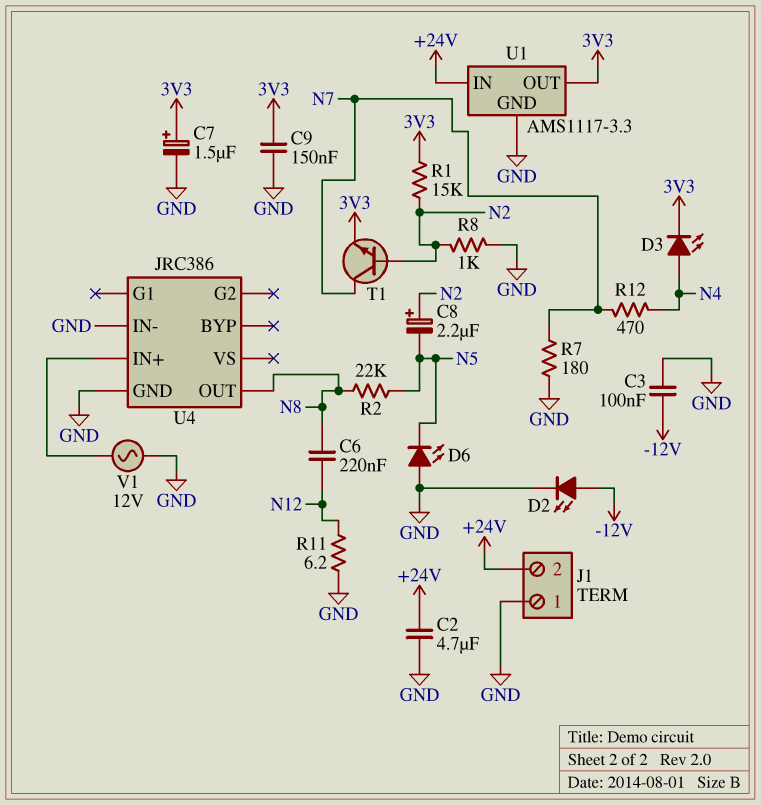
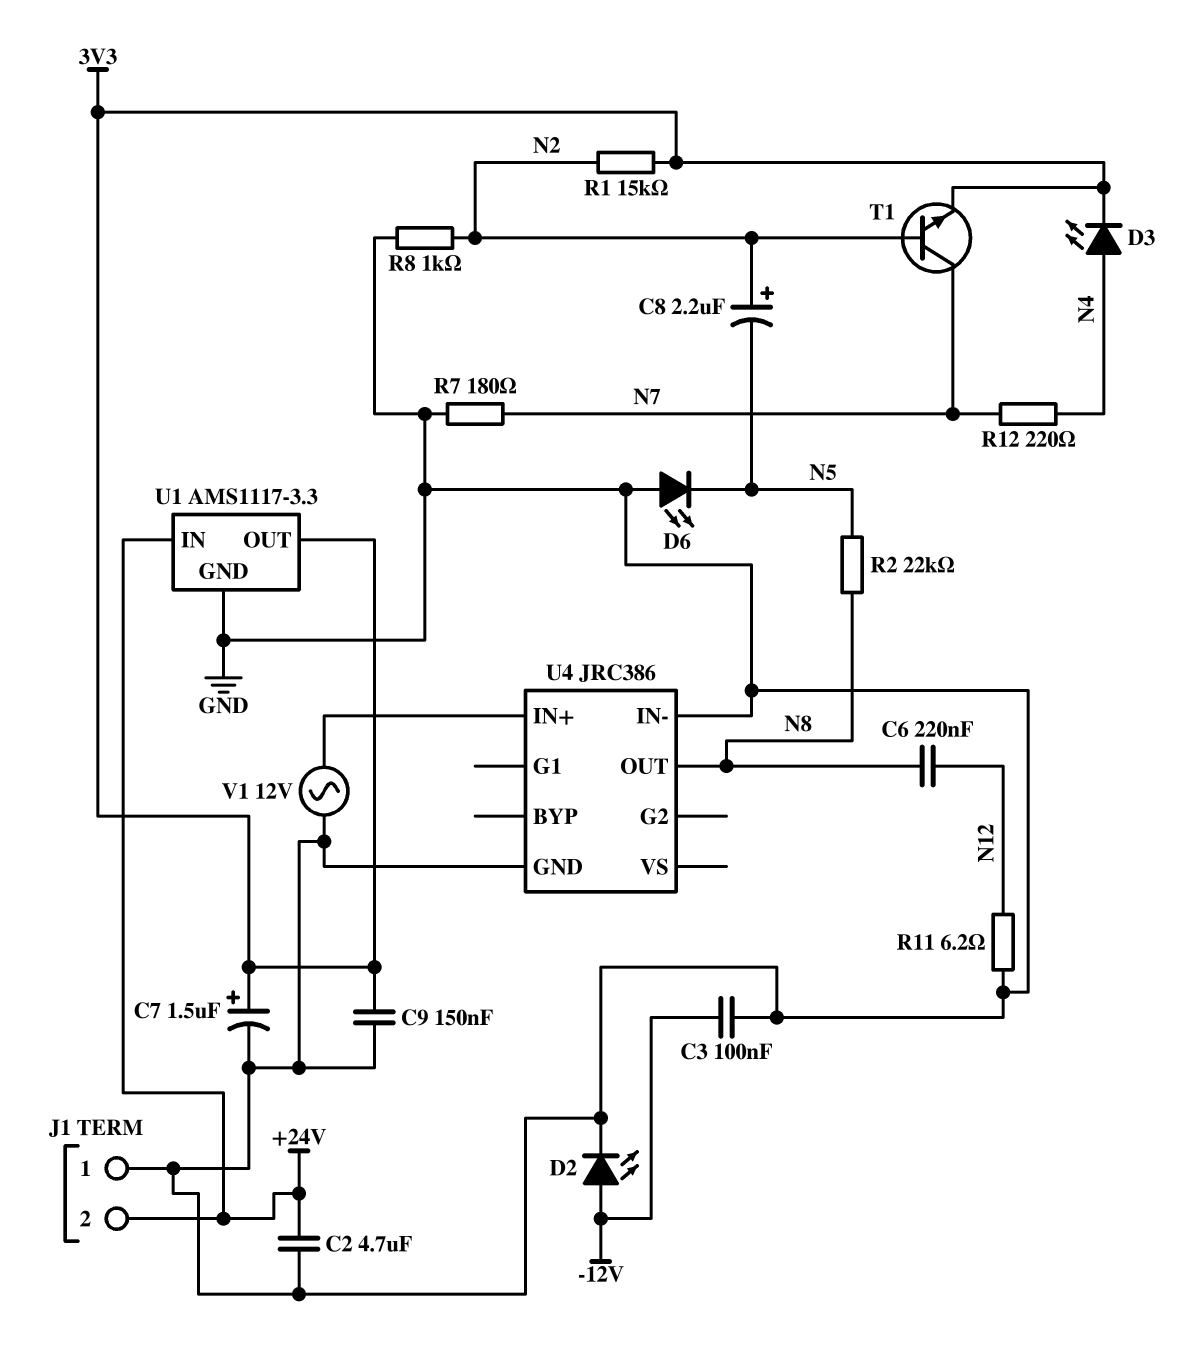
R12: 470 (N4, N7) -> 220 (N4, N7)

